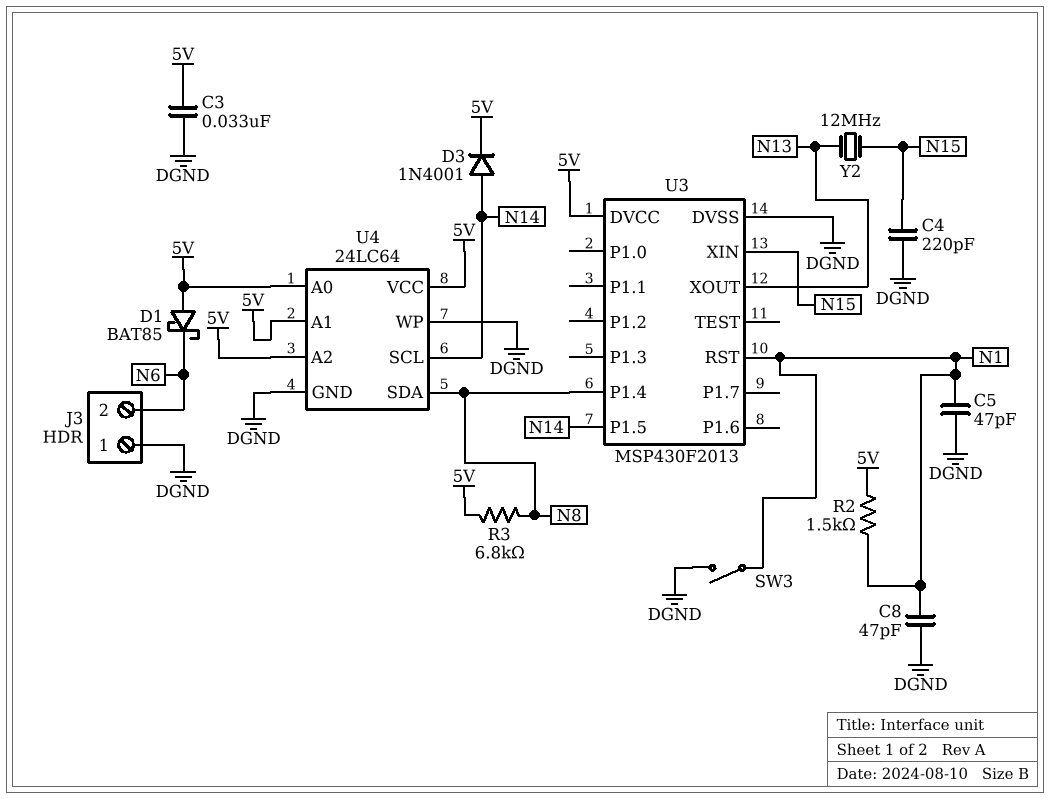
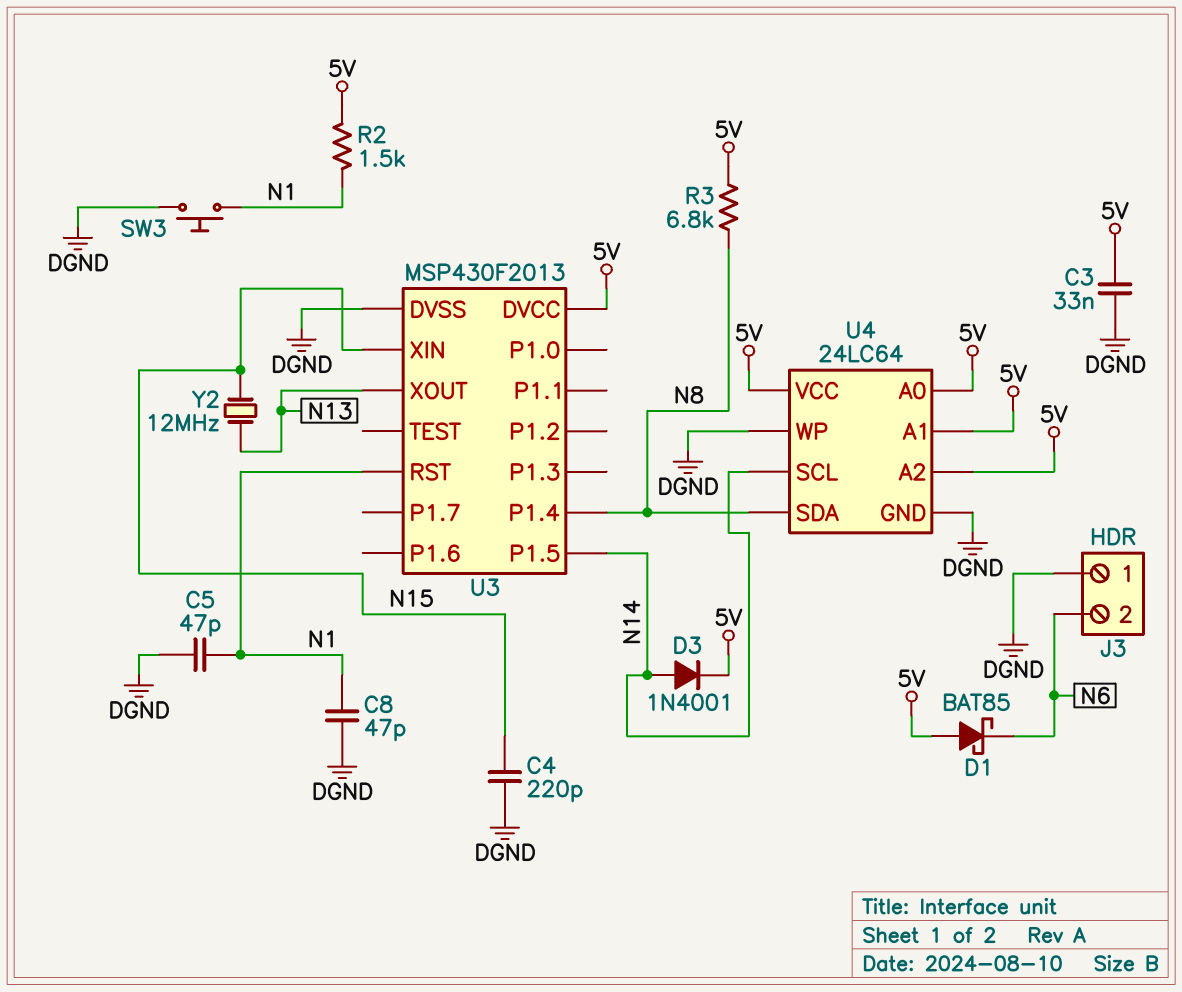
SW3: switch (DGND, N1) -> button (DGND, N1)

